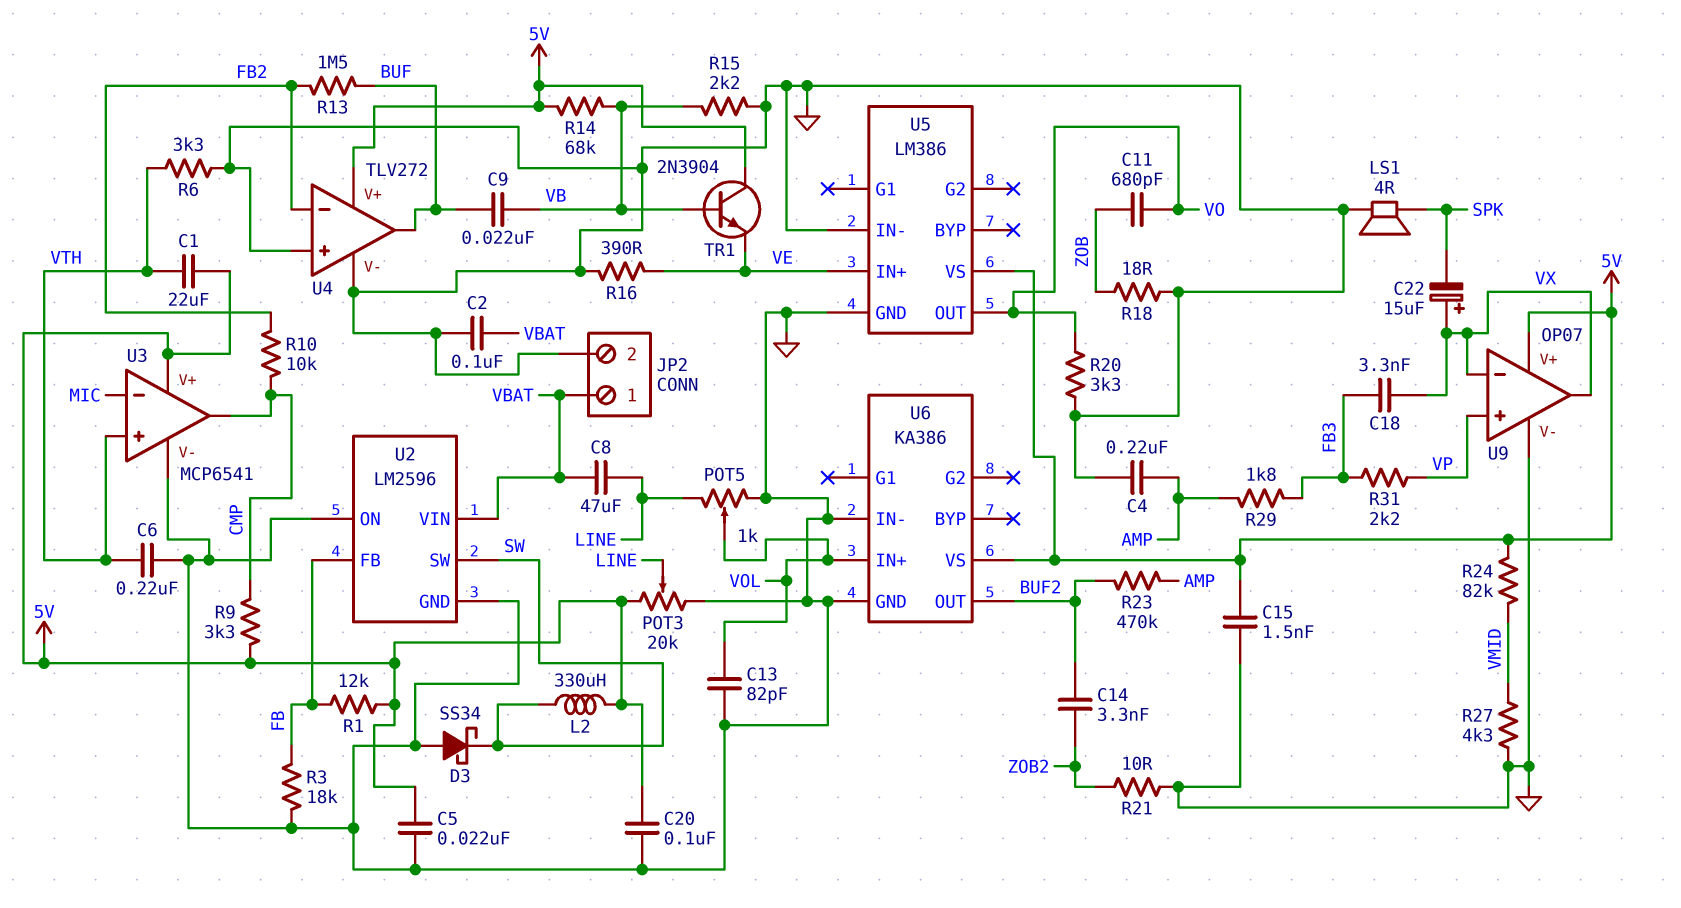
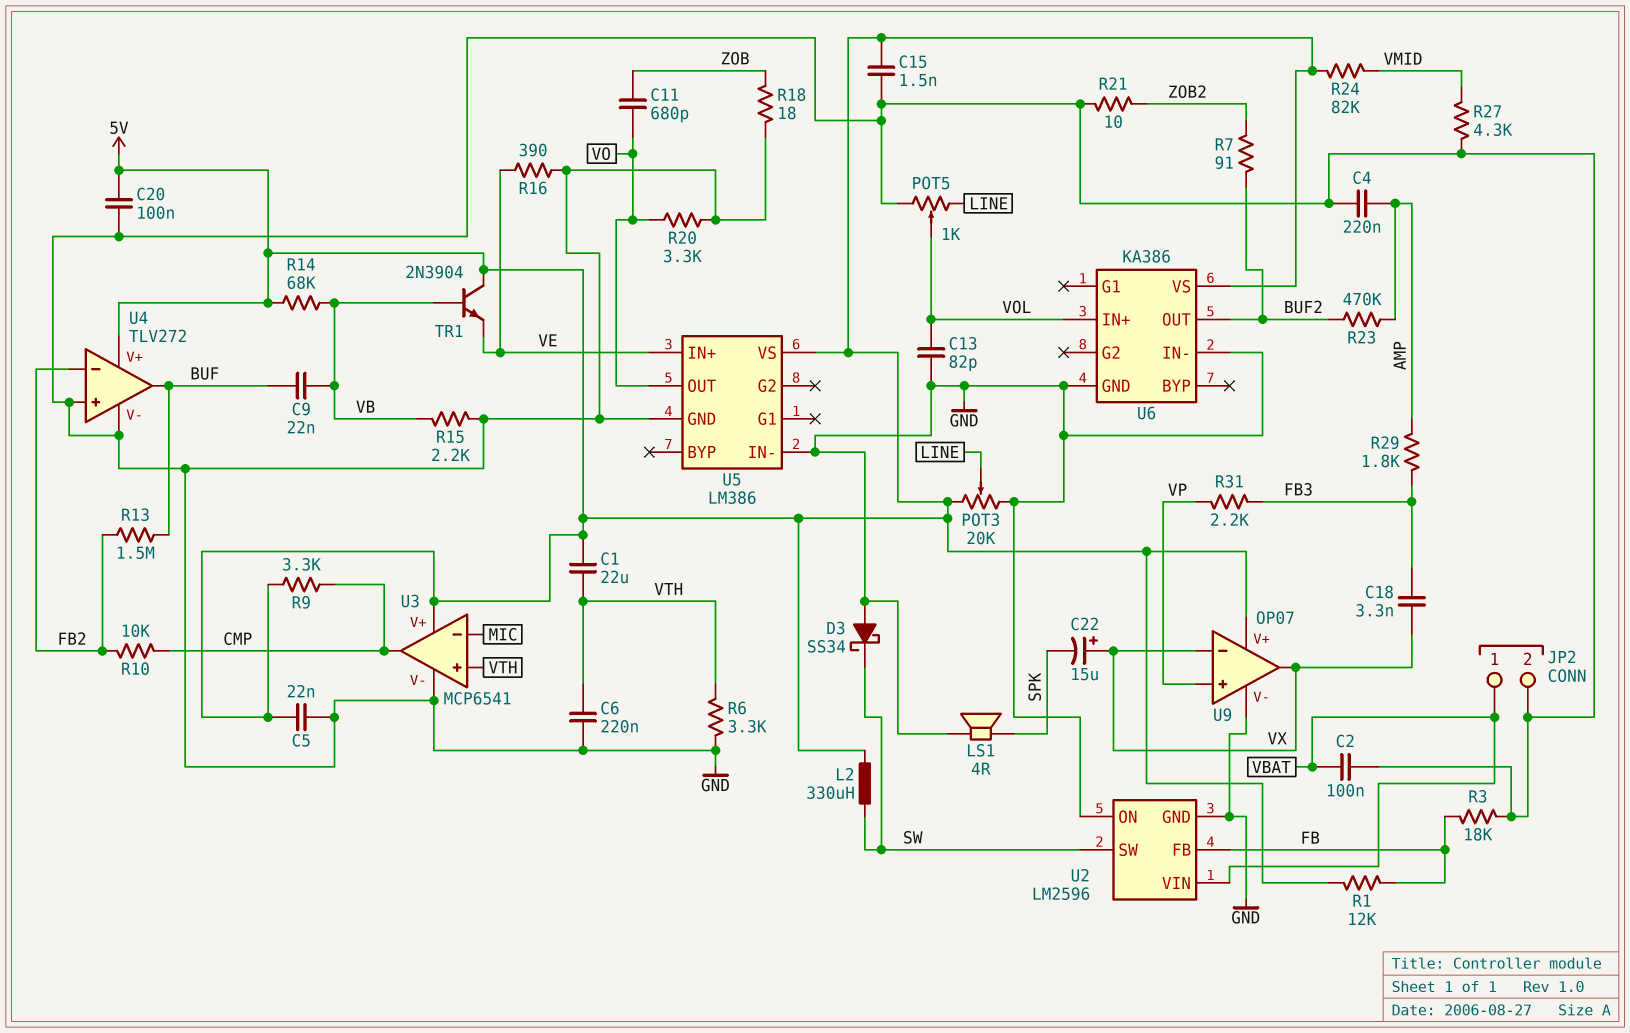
C8: 47uF (LINE, VBAT) -> none
C14: 3.3nF (BUF2, ZOB2) -> none
R7: none -> 91 (BUF2, ZOB2)

